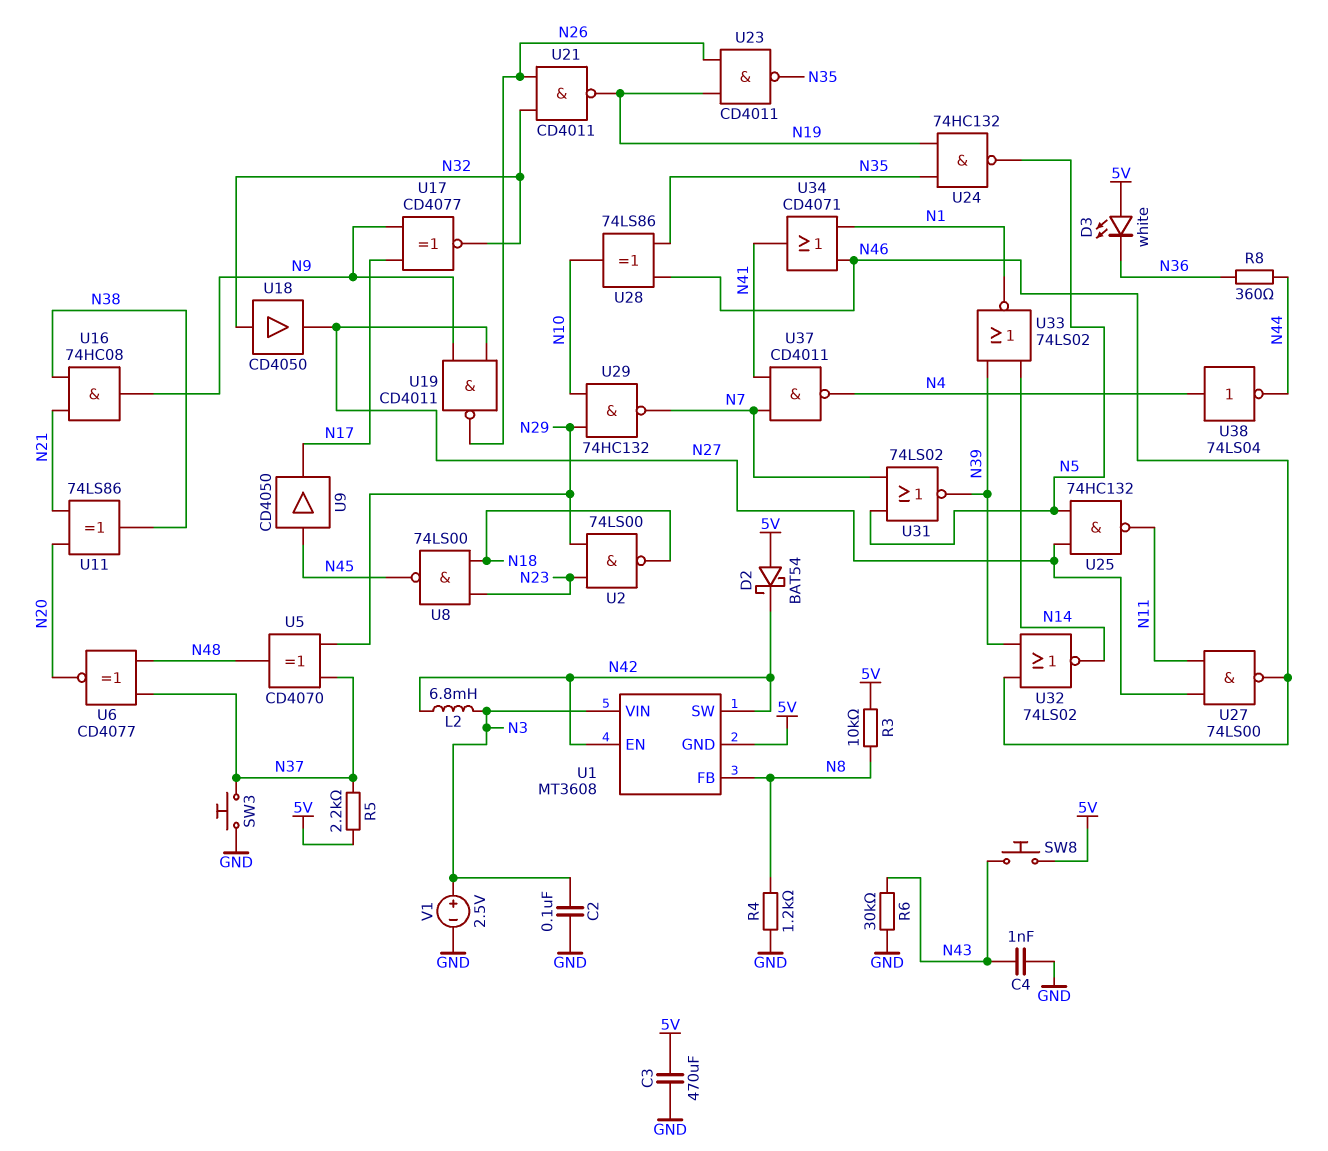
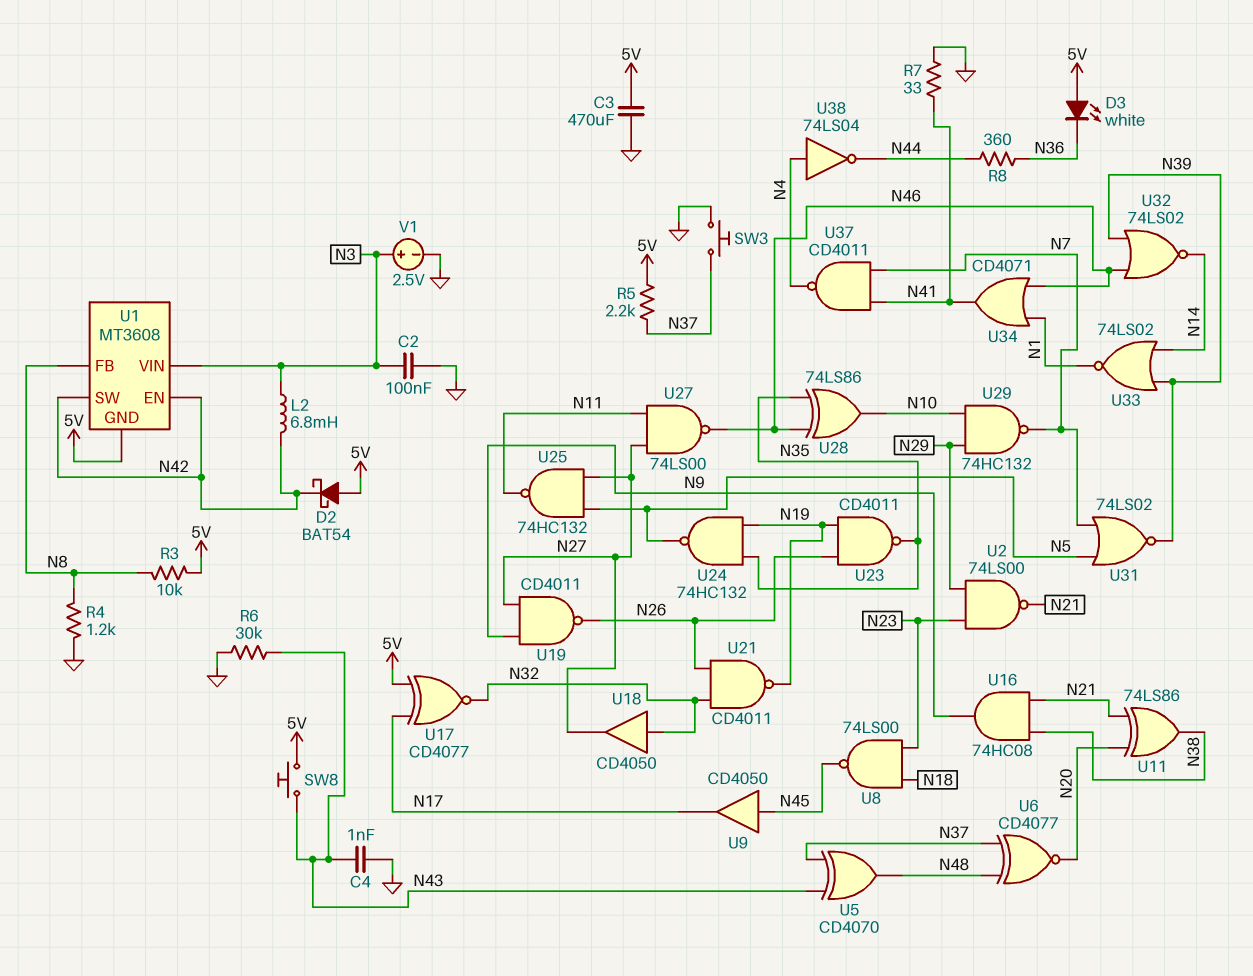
R7: none -> 33 (GND, N41)
U2: NAND 74LS00 (in N23, in N29, out N18) -> NAND 74LS00 (in N23, in N29, out N21)
U5: XOR CD4070 (in N29, in N37, out N48) -> XOR CD4070 (in N37, in N43, out N48)
U17: XNOR CD4077 (in N9, in N17, out N32) -> XNOR CD4077 (in 5V, in N17, out N32)

